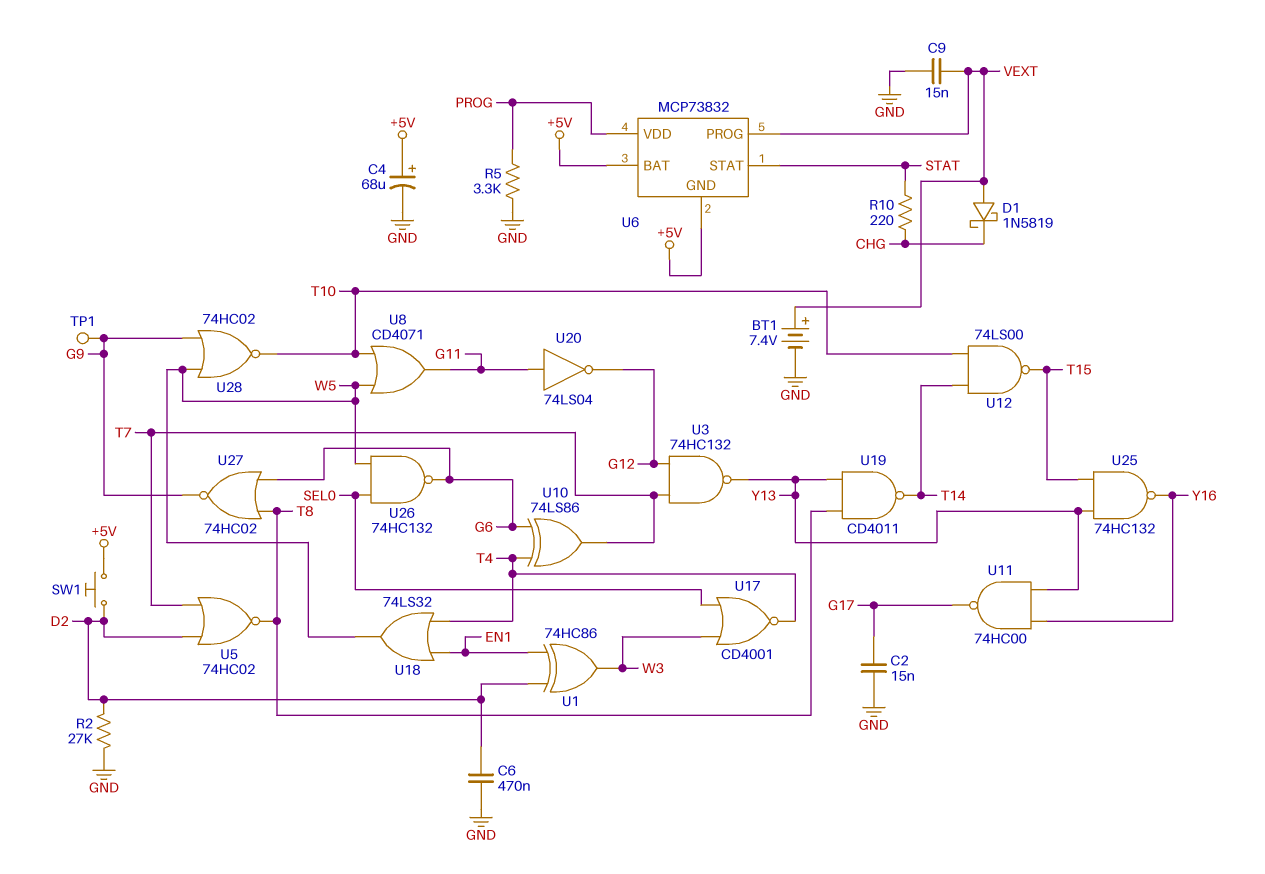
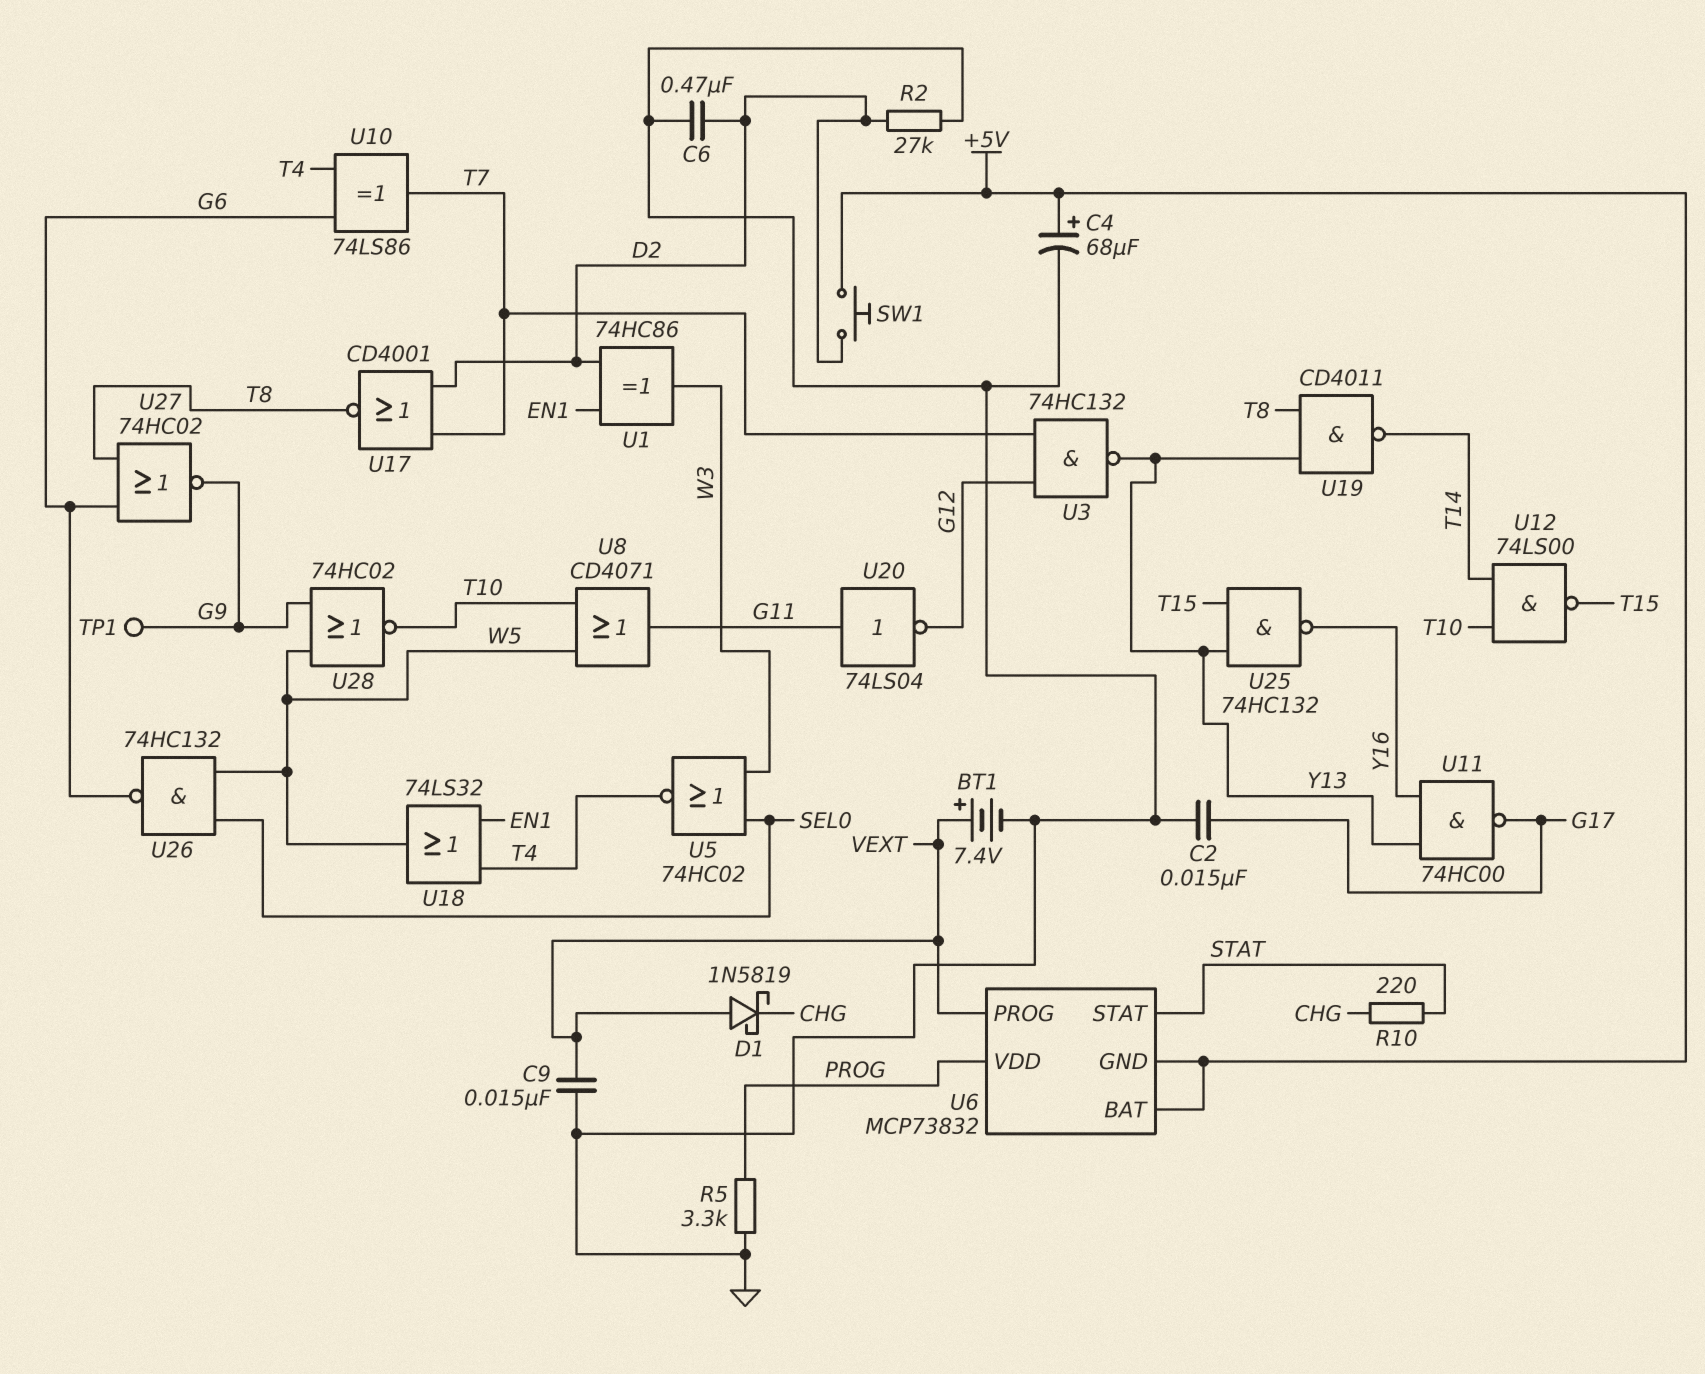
U5: NOR 74HC02 (in D2, in T7, out T8) -> NOR 74HC02 (in SEL0, in W3, out T4)
U17: NOR CD4001 (in SEL0, in W3, out T4) -> NOR CD4001 (in D2, in T7, out T8)

